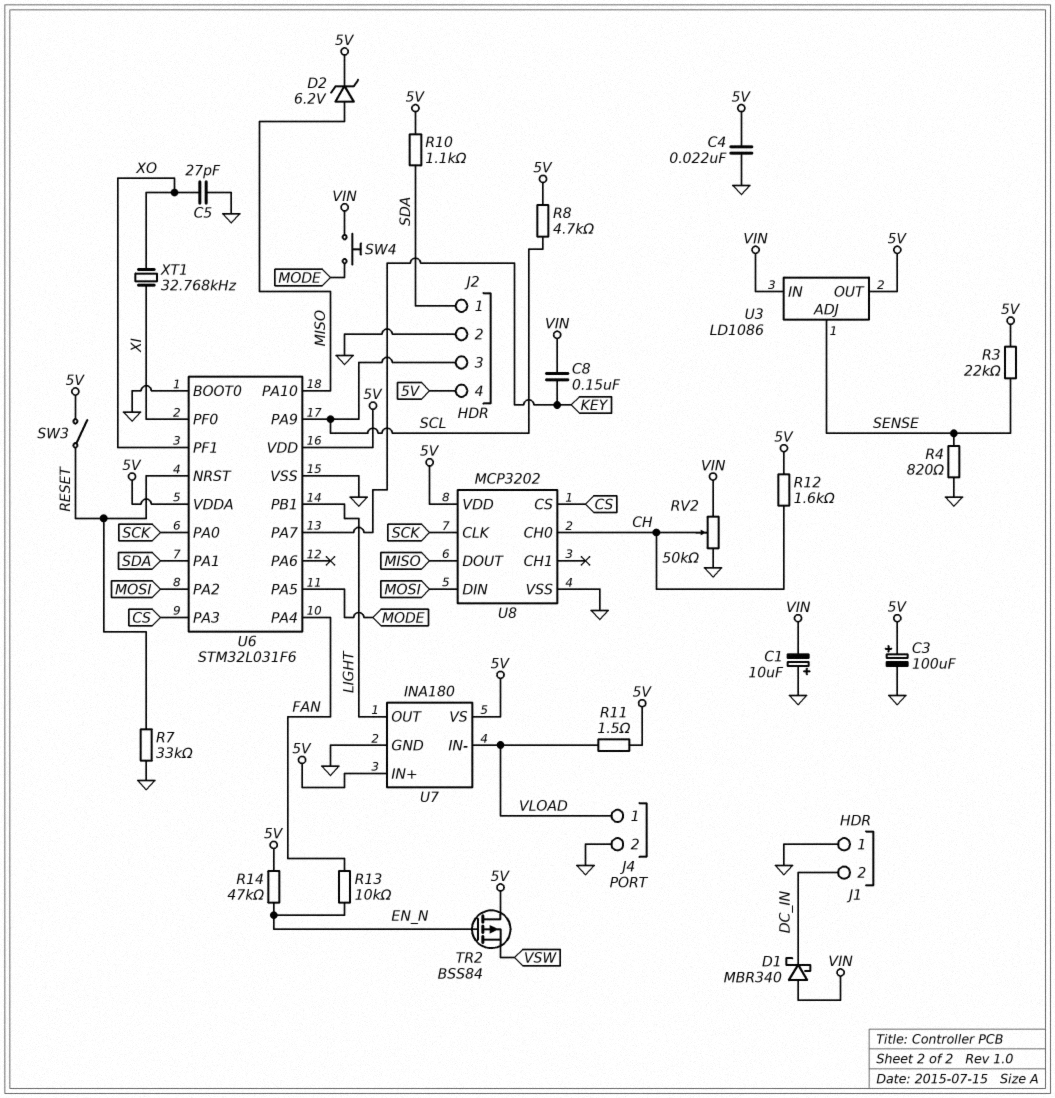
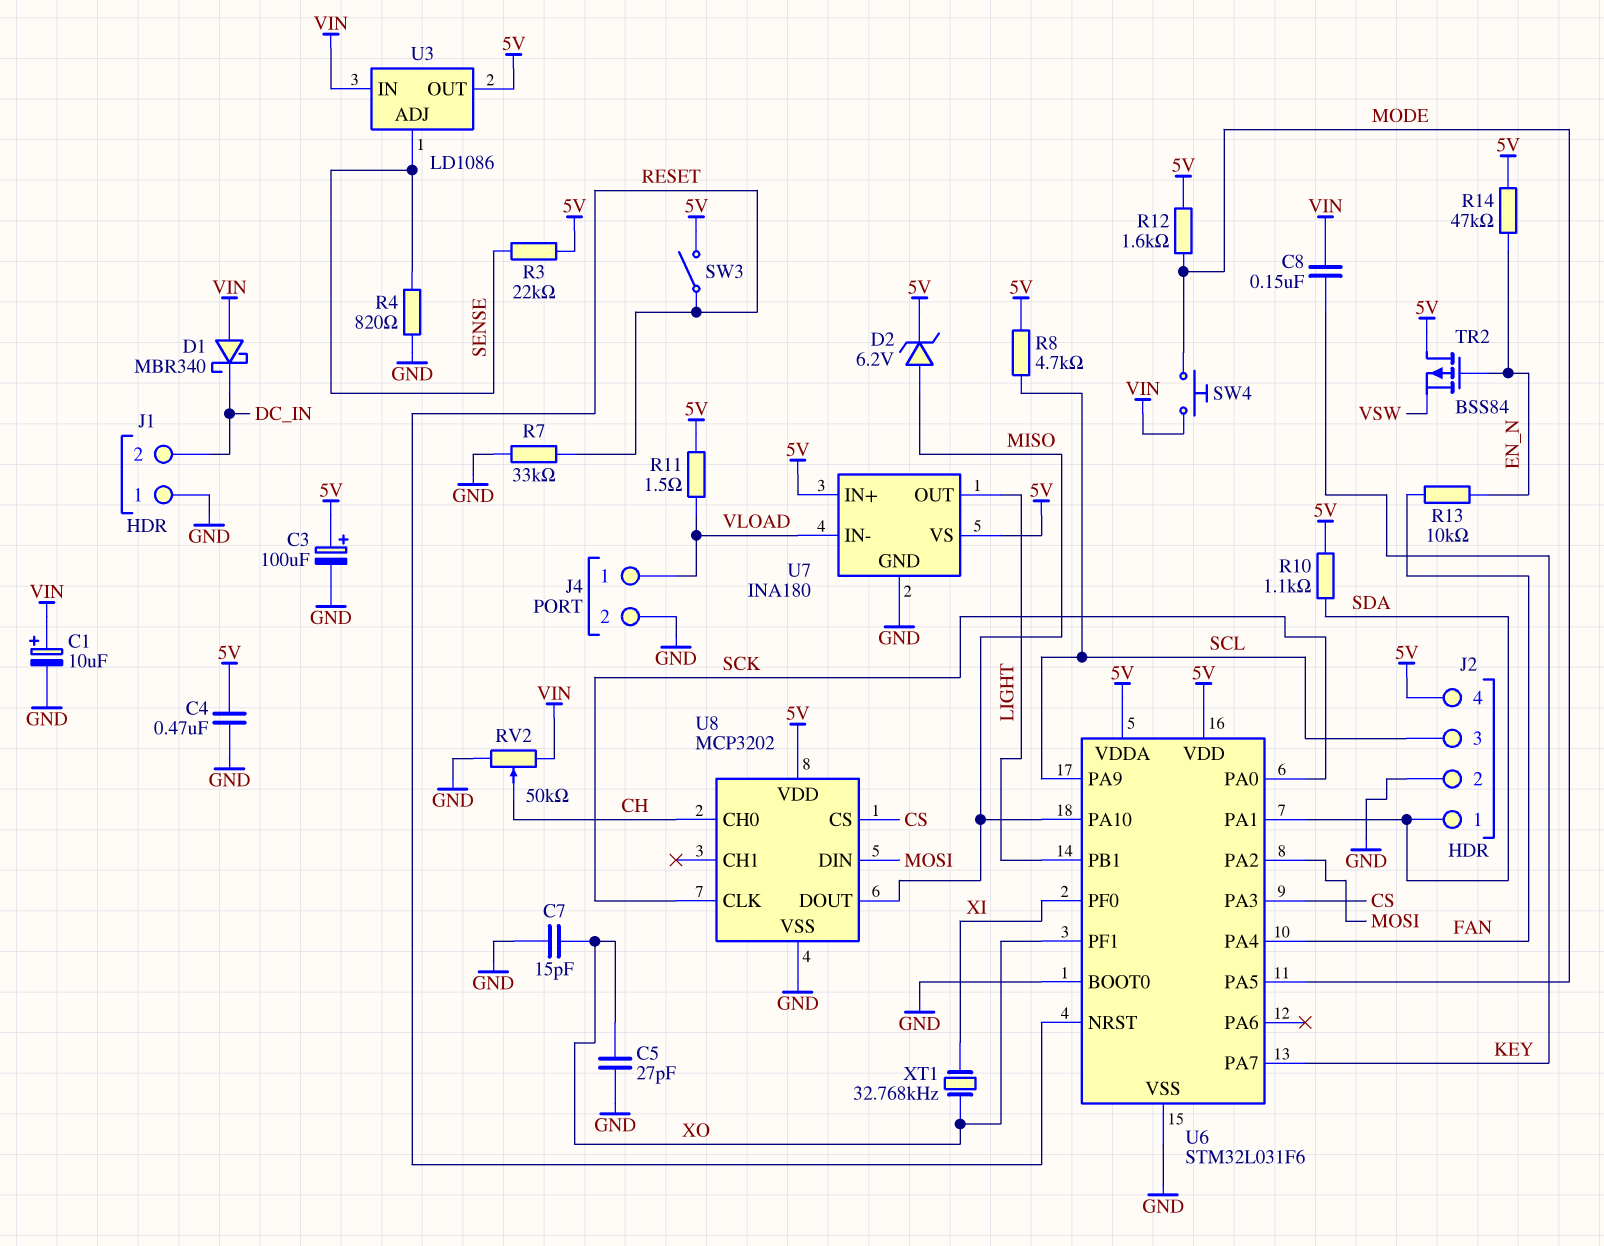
C1: 10uF (plus GND, minus VIN) -> 10uF (plus VIN, minus GND)
C4: 22nF (5V, GND) -> 470nF (5V, GND)
C7: none -> 15pF (GND, XO)
R12: 1.6k (5V, CH) -> 1.6k (5V, MODE)

